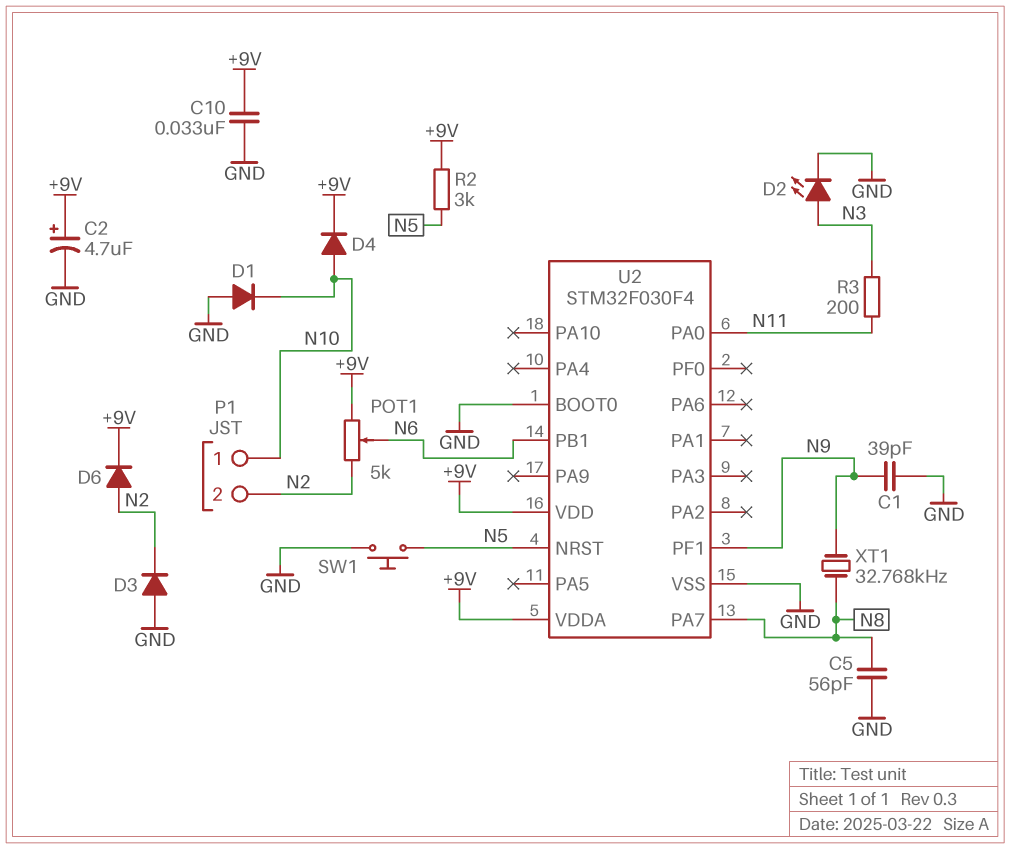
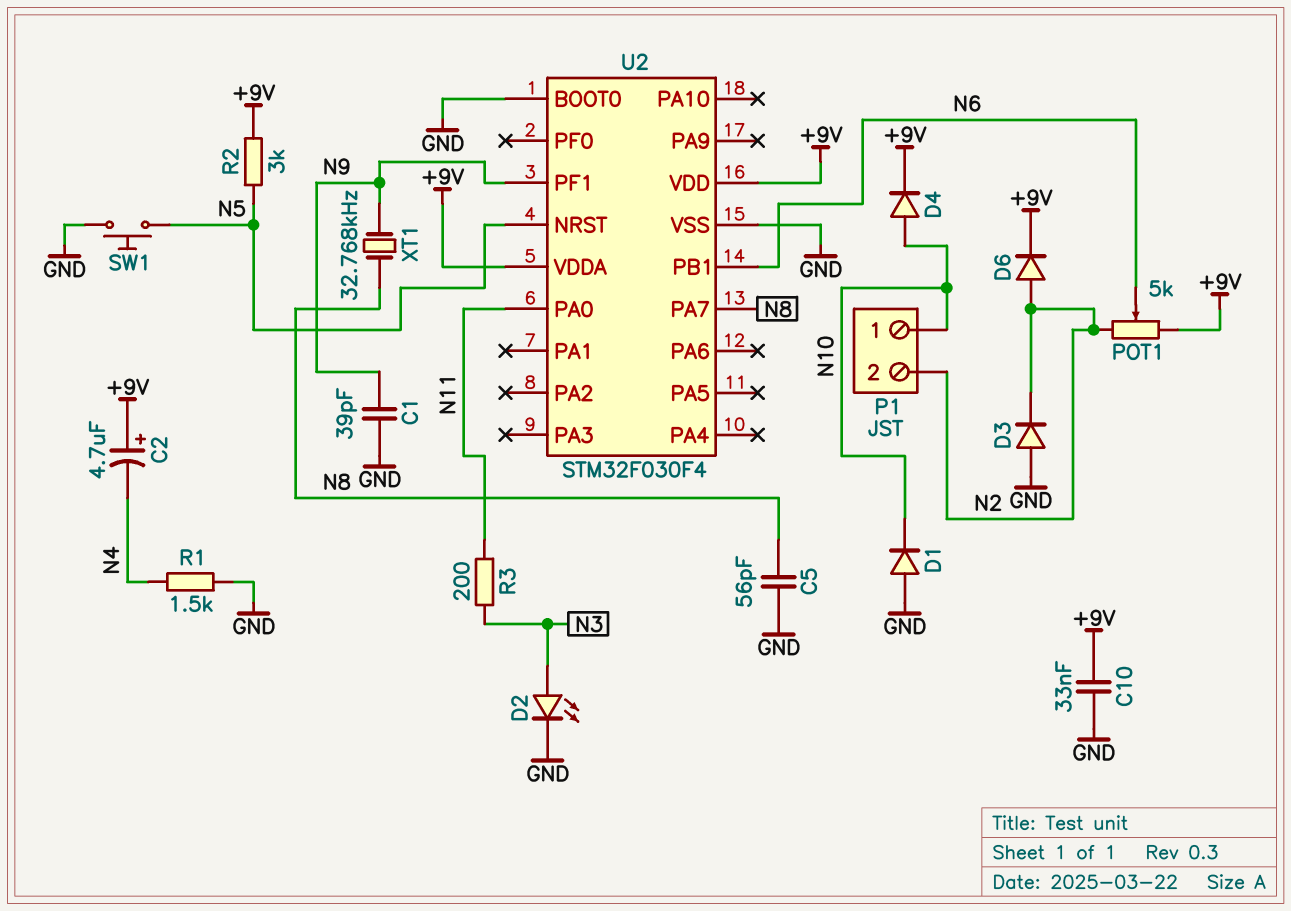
C2: 4.7uF (plus +9V, minus GND) -> 4.7uF (plus +9V, minus N4)
R1: none -> 1.5k (GND, N4)

